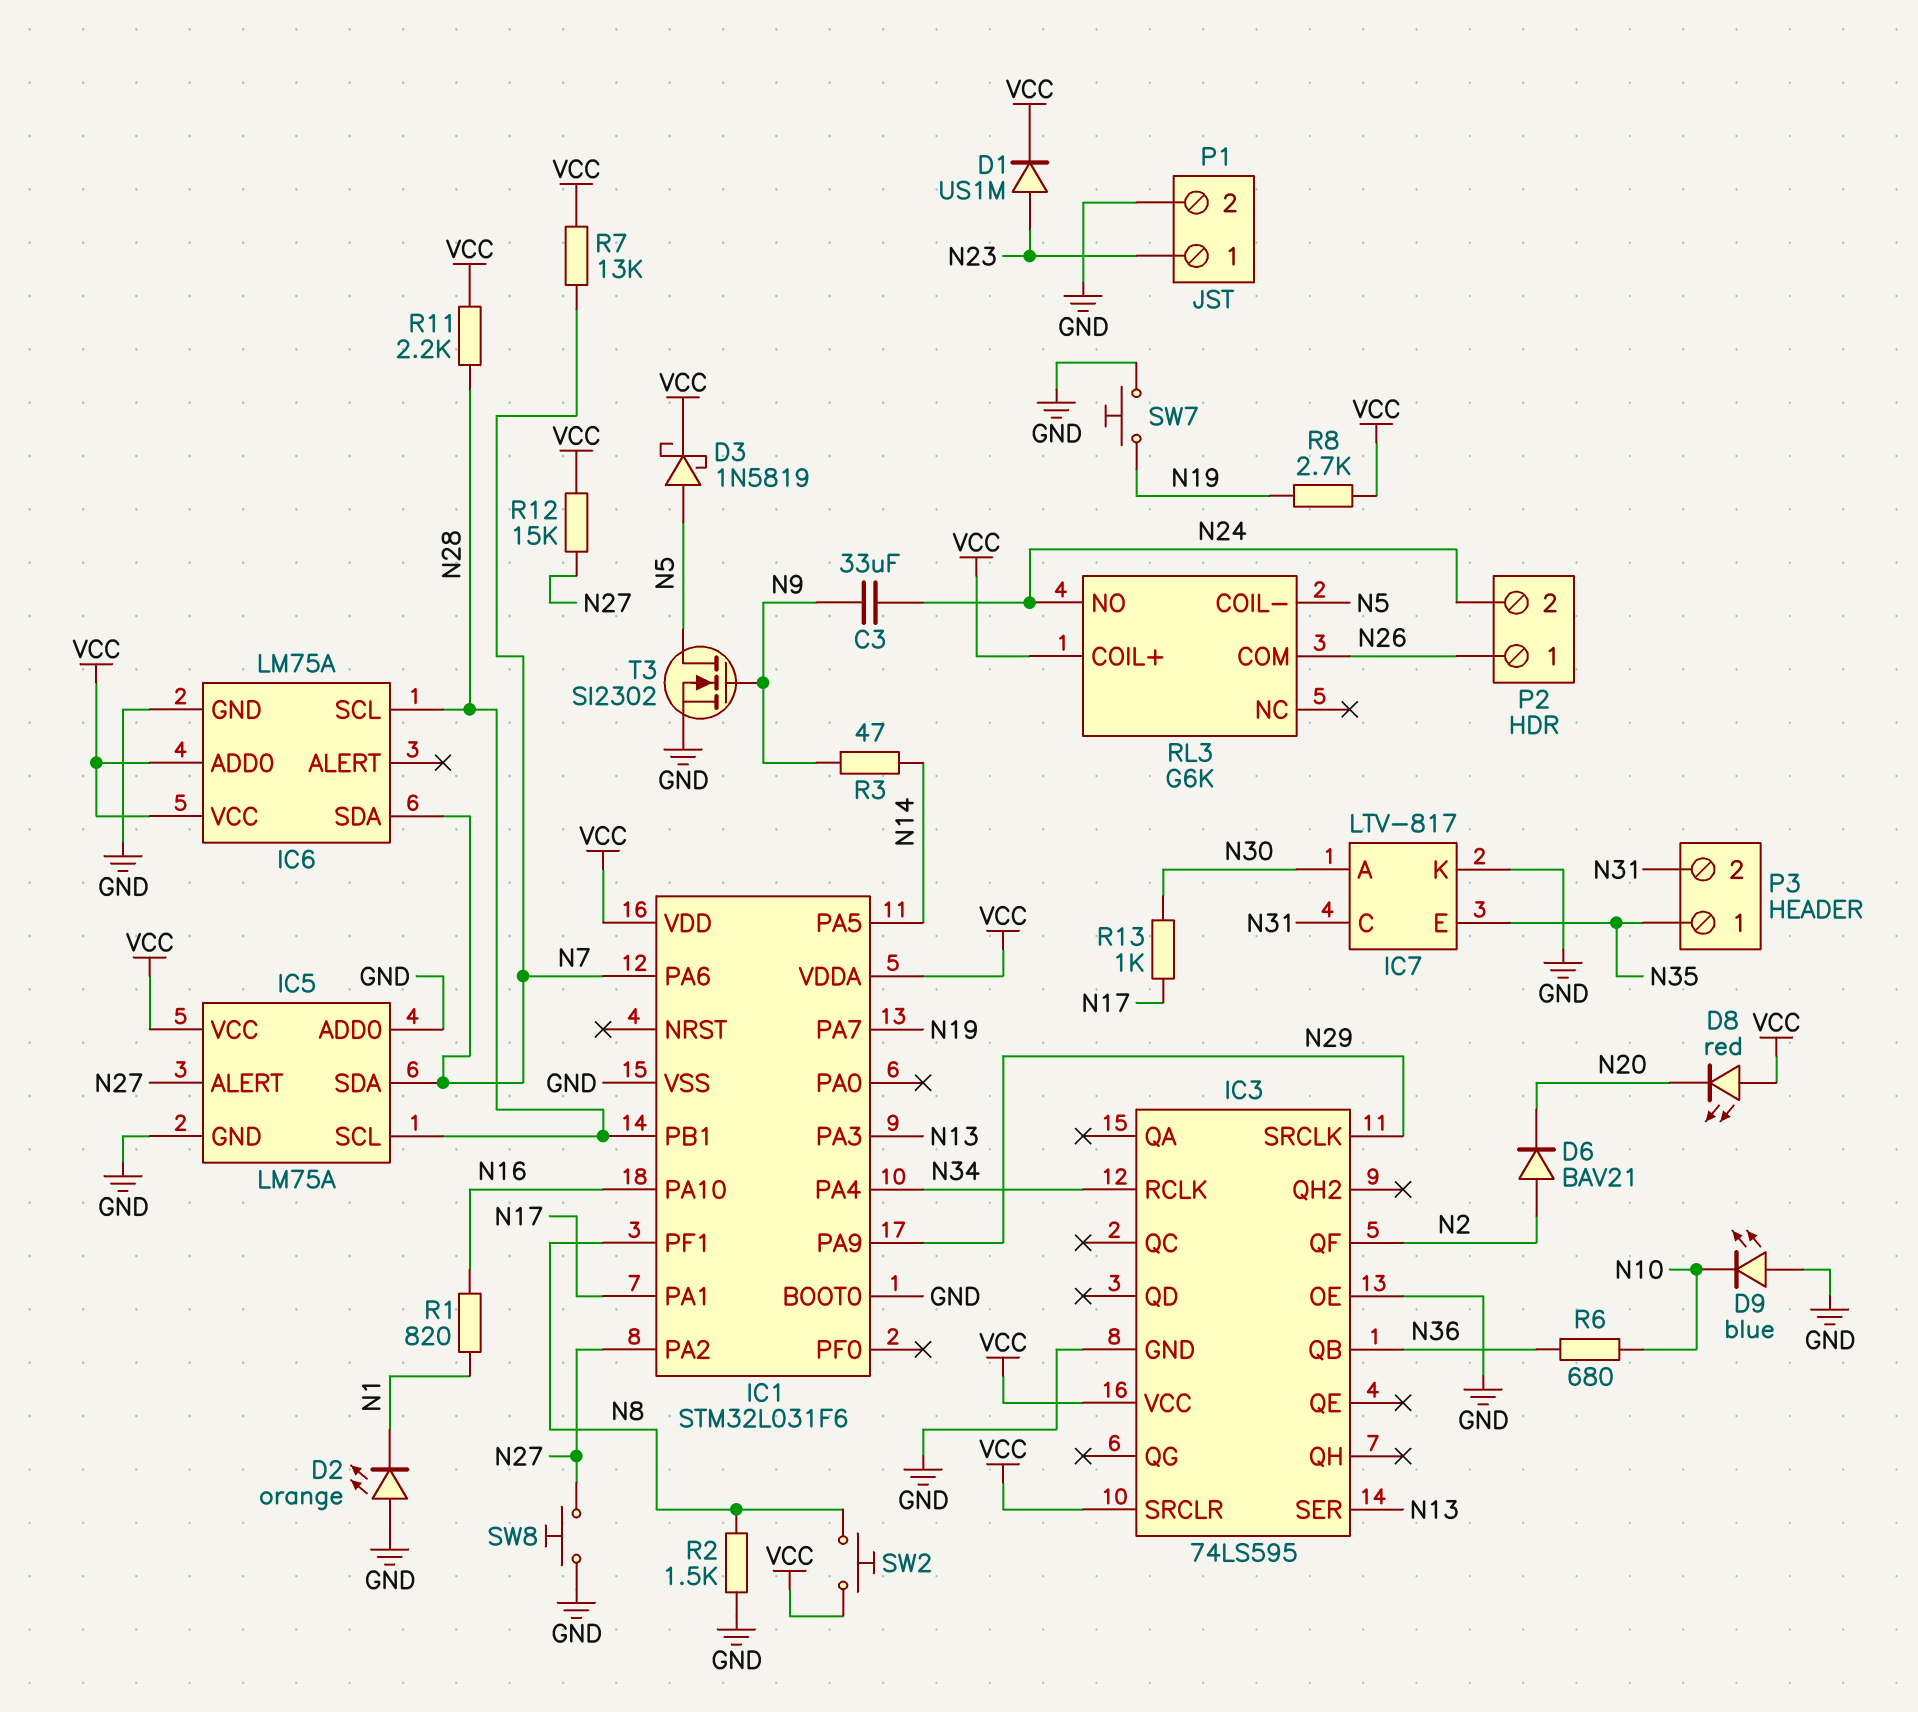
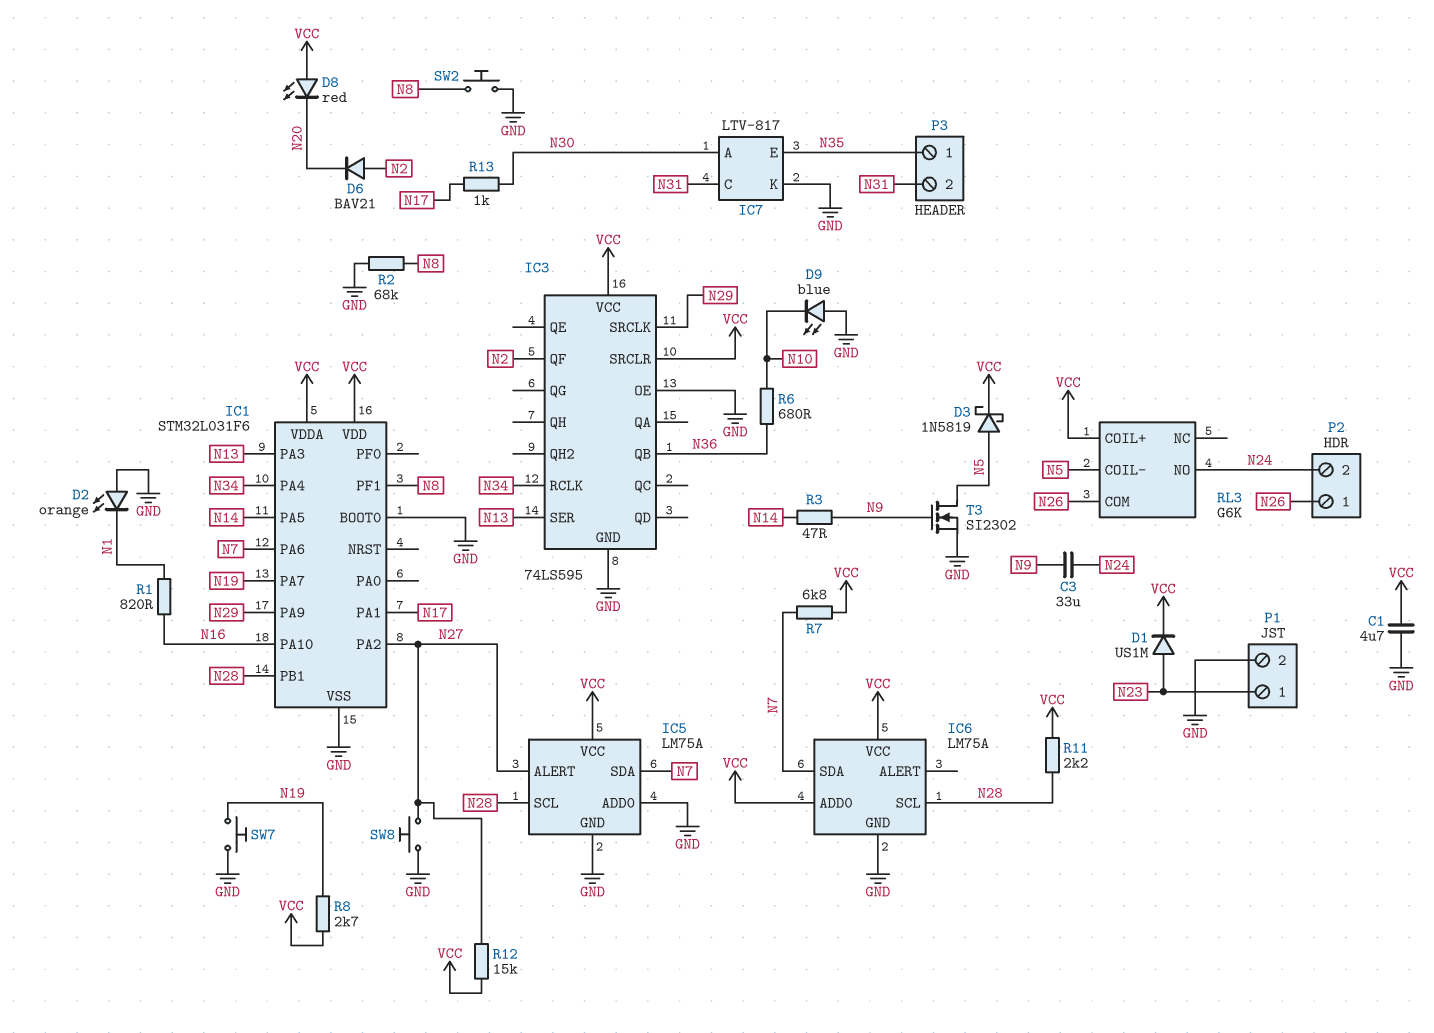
C1: none -> 4.7uF (GND, VCC)
R2: 1.5k (GND, N8) -> 68k (GND, N8)
R7: 13k (N7, VCC) -> 6.8k (N7, VCC)
SW2: button (N8, VCC) -> button (GND, N8)

